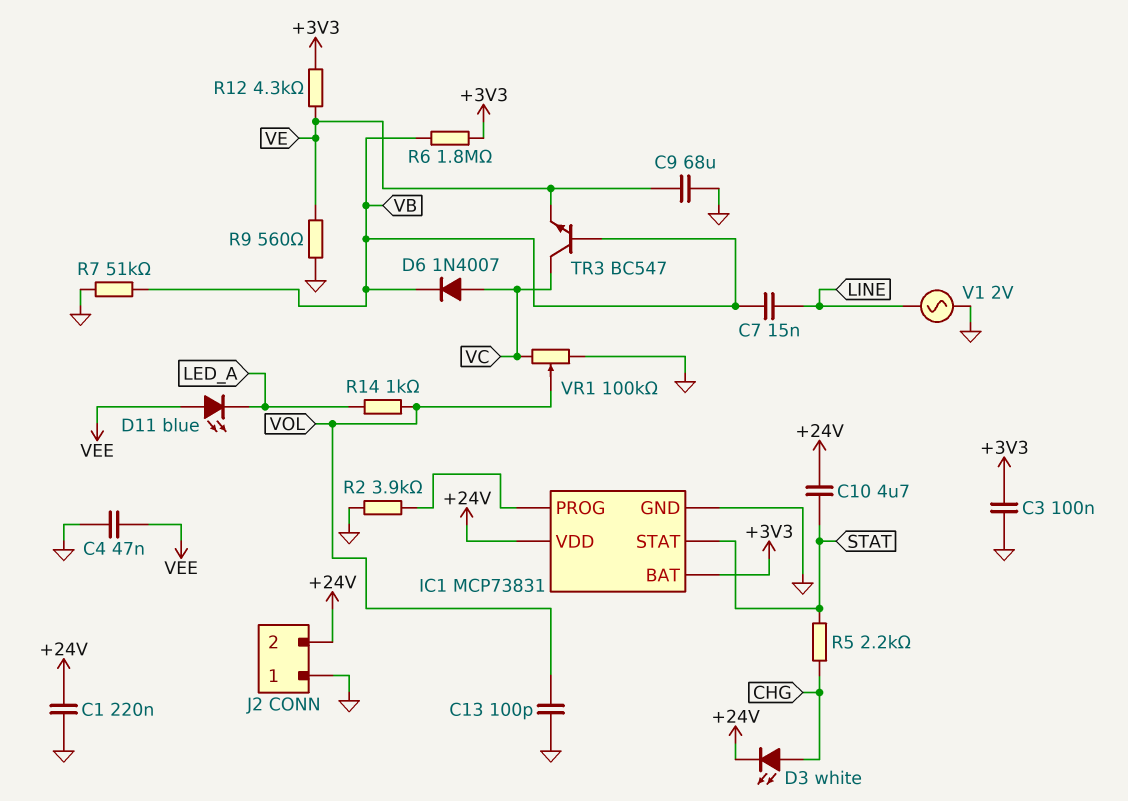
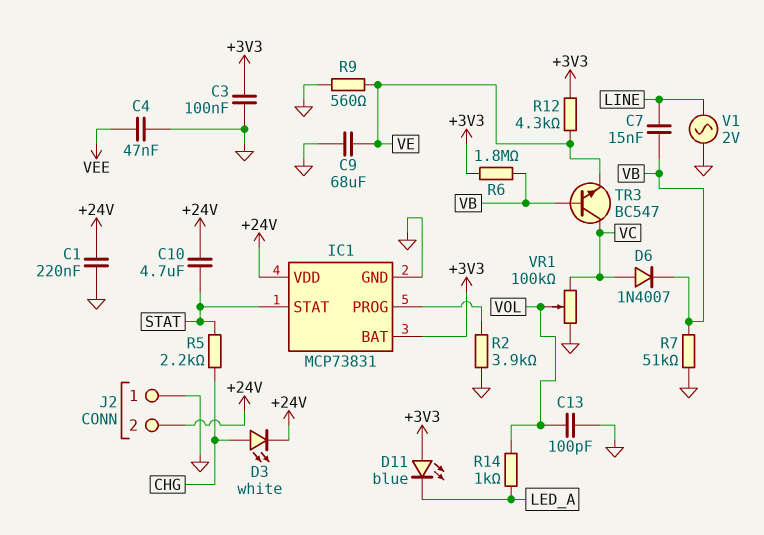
D11: LED blue (A VEE, K LED_A) -> LED blue (A +3V3, K LED_A)

